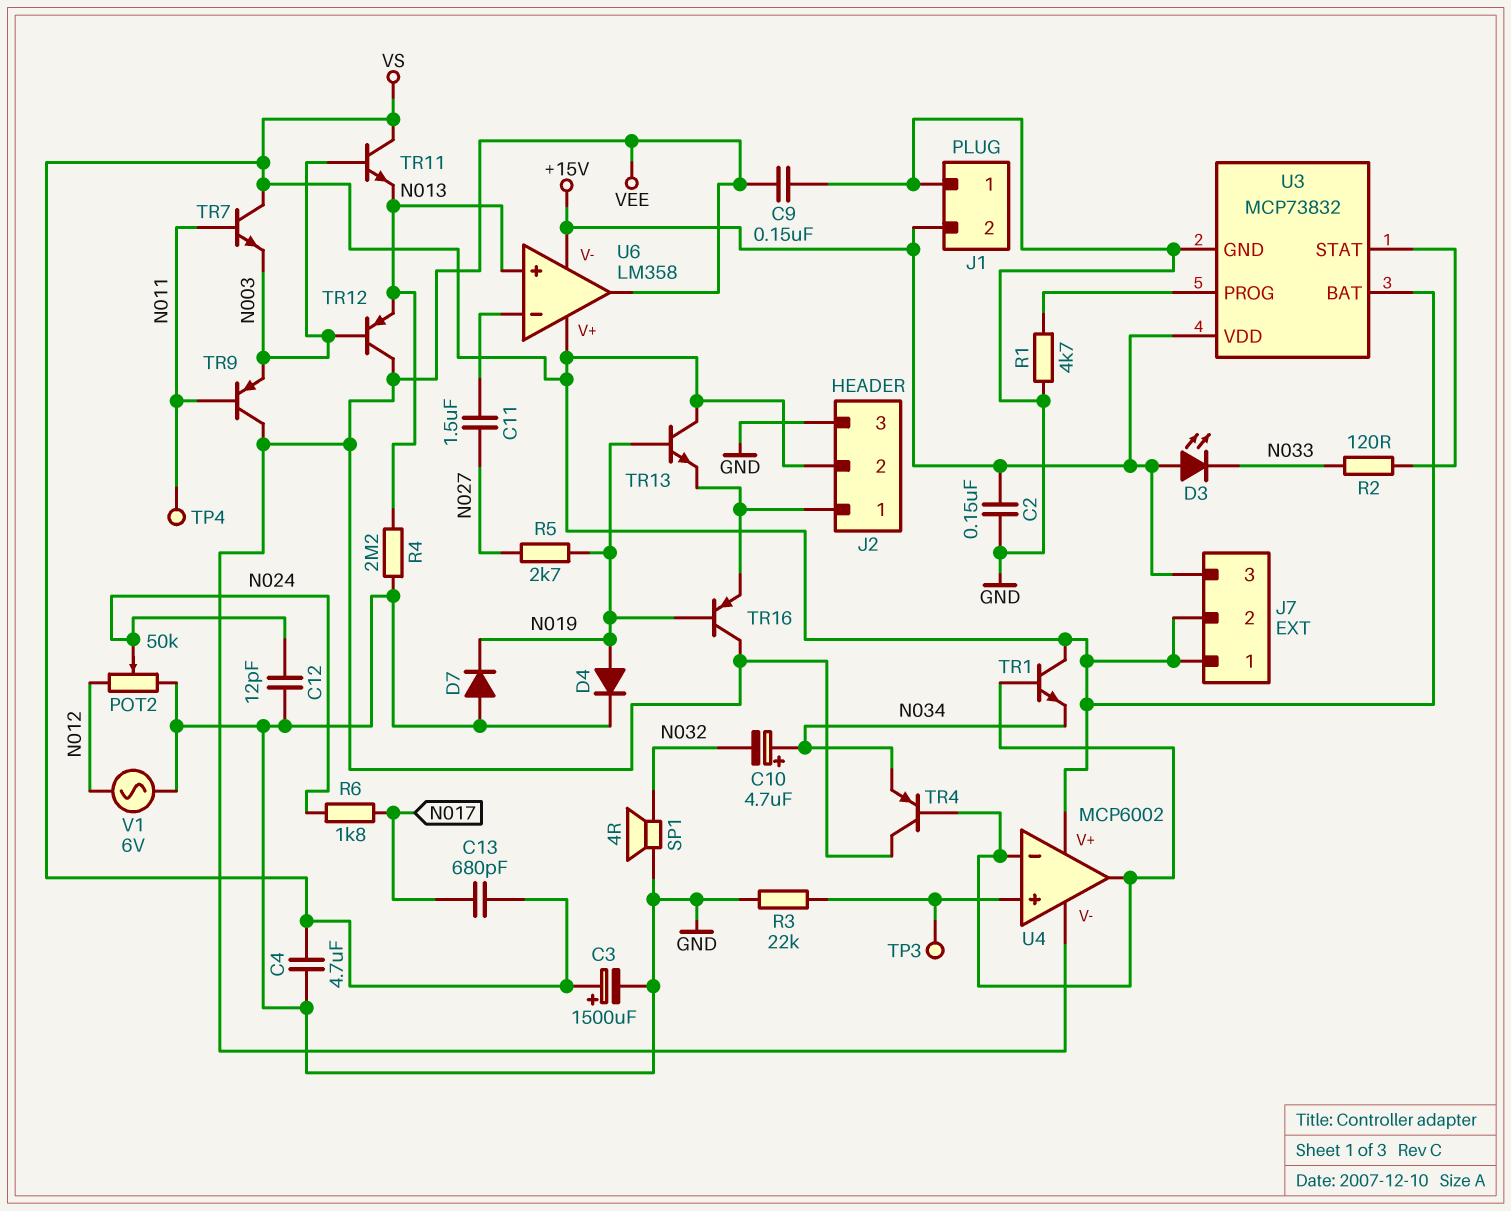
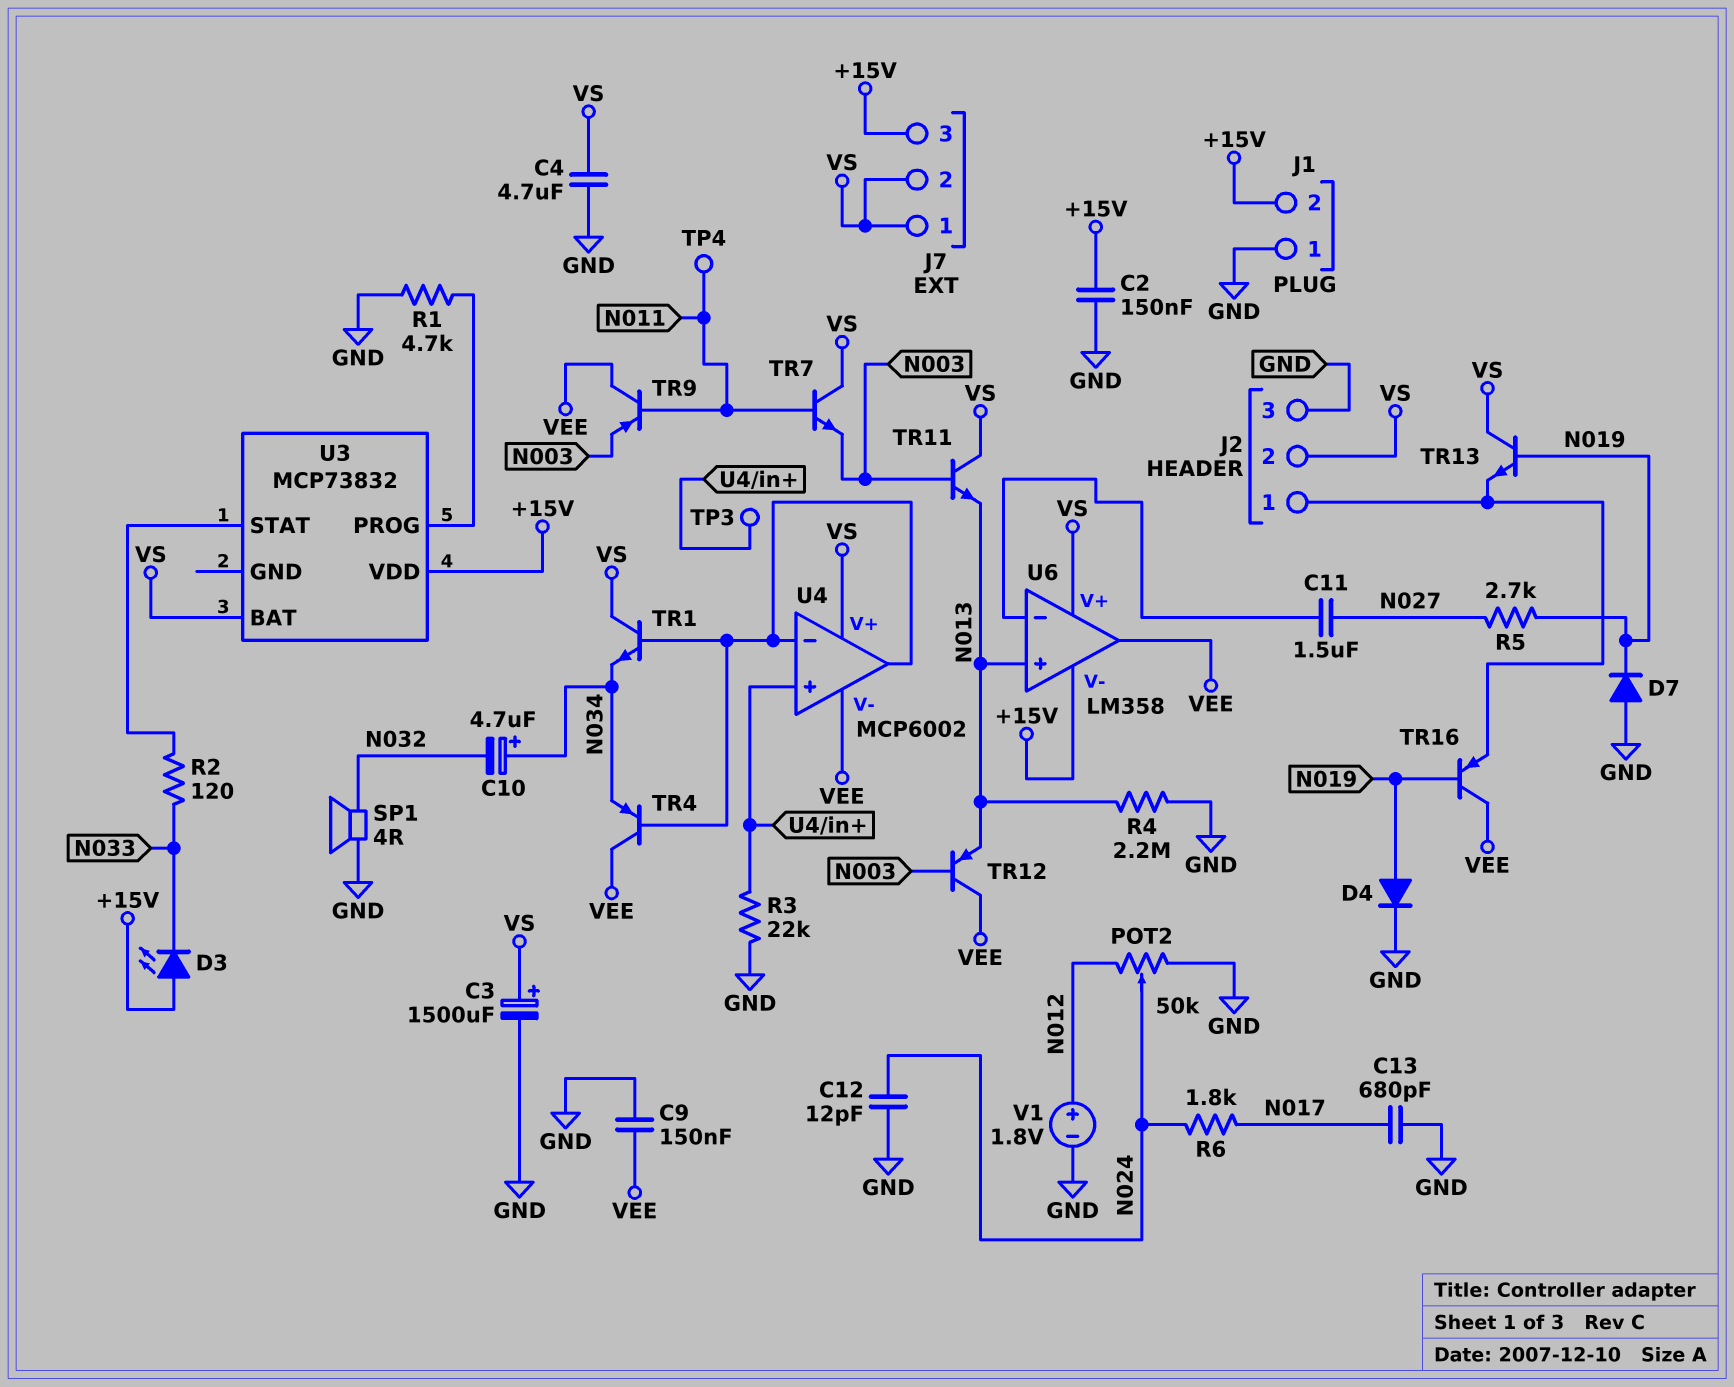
C13: 680pF (N017, VS) -> 680pF (GND, N017)
U3 pin GND: GND -> none
V1: AC 6V (GND, N012) -> 1.8V (plus N012, minus GND)

